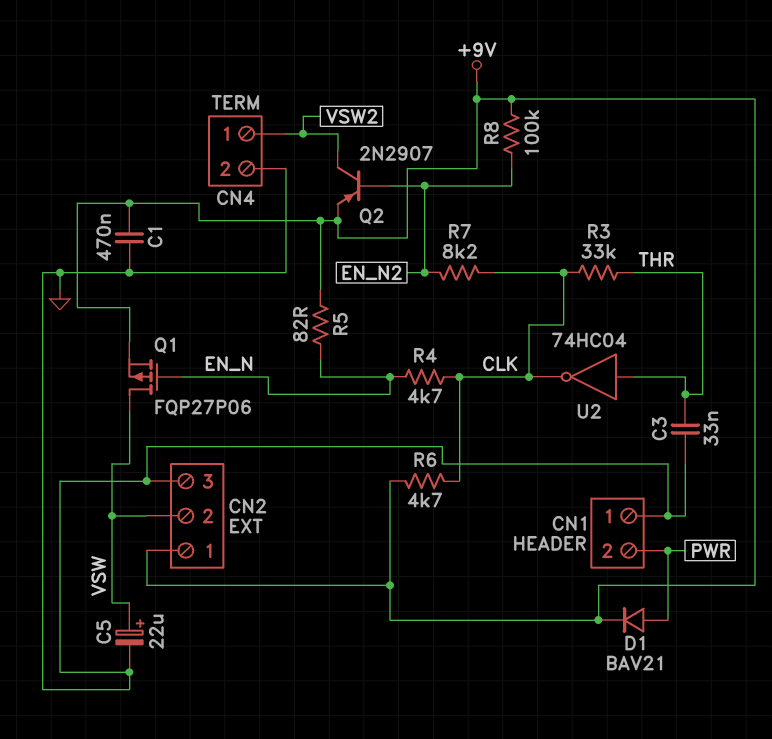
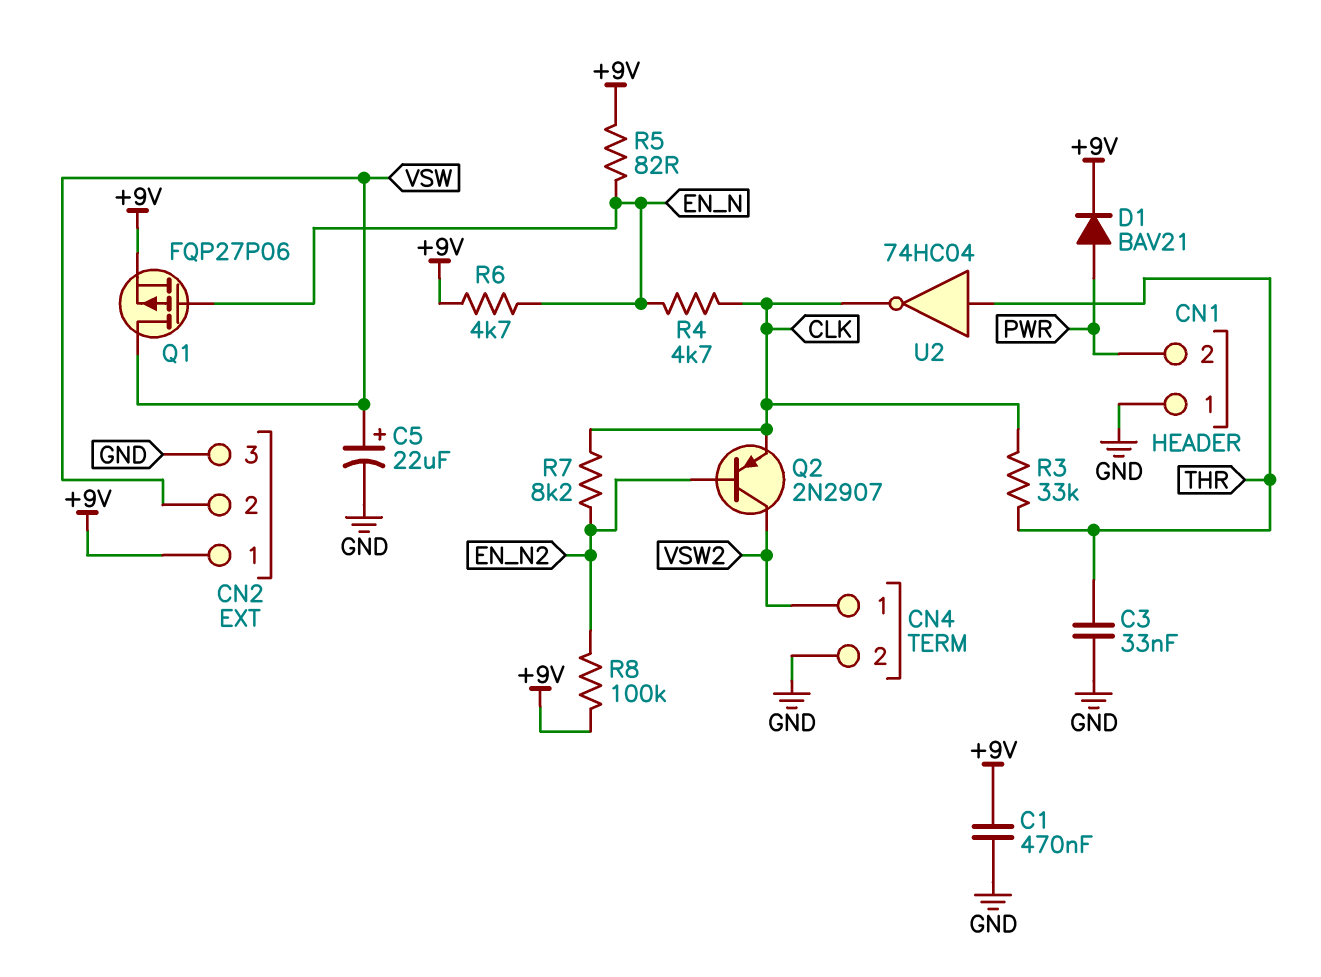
Q2: PNP 2N2907 (B EN_N2, C VSW2, E +9V) -> PNP 2N2907 (B EN_N2, C VSW2, E CLK)
R6: 4.7k (+9V, CLK) -> 4.7k (+9V, EN_N)

